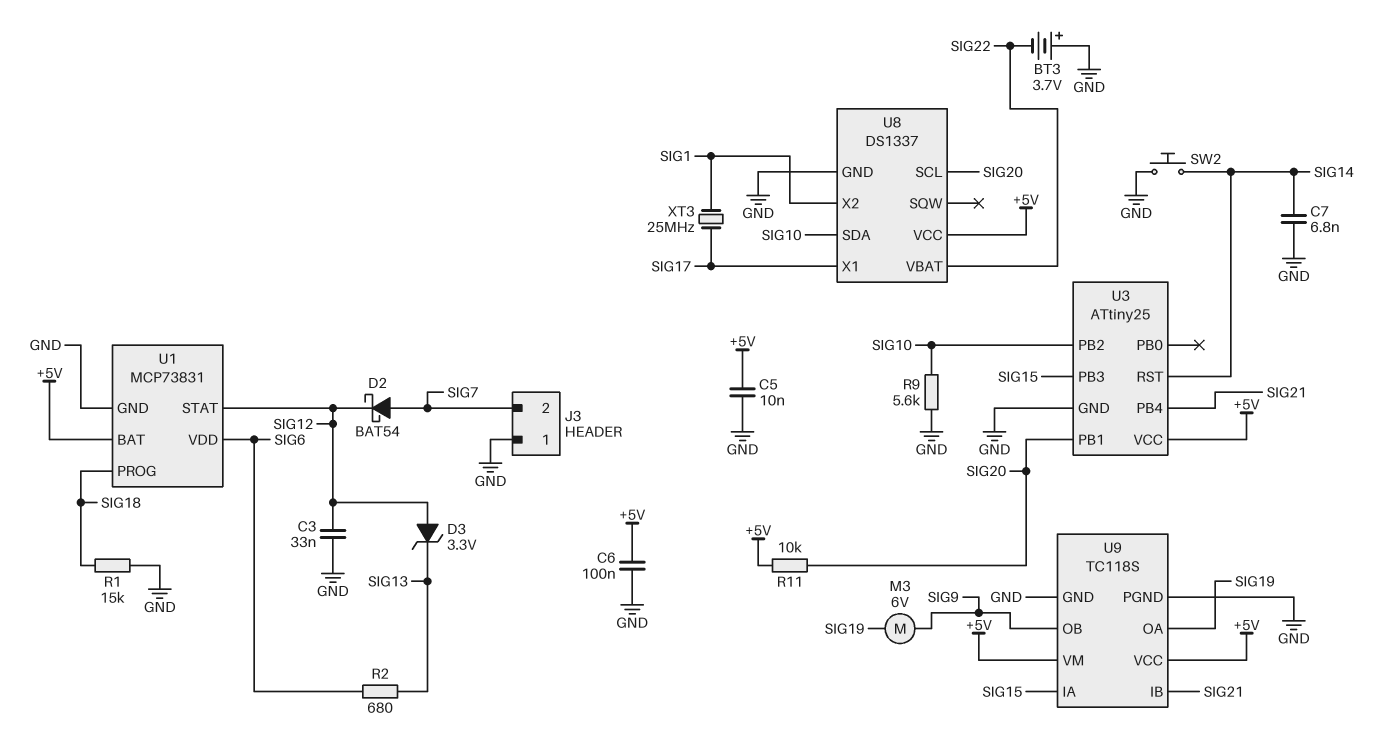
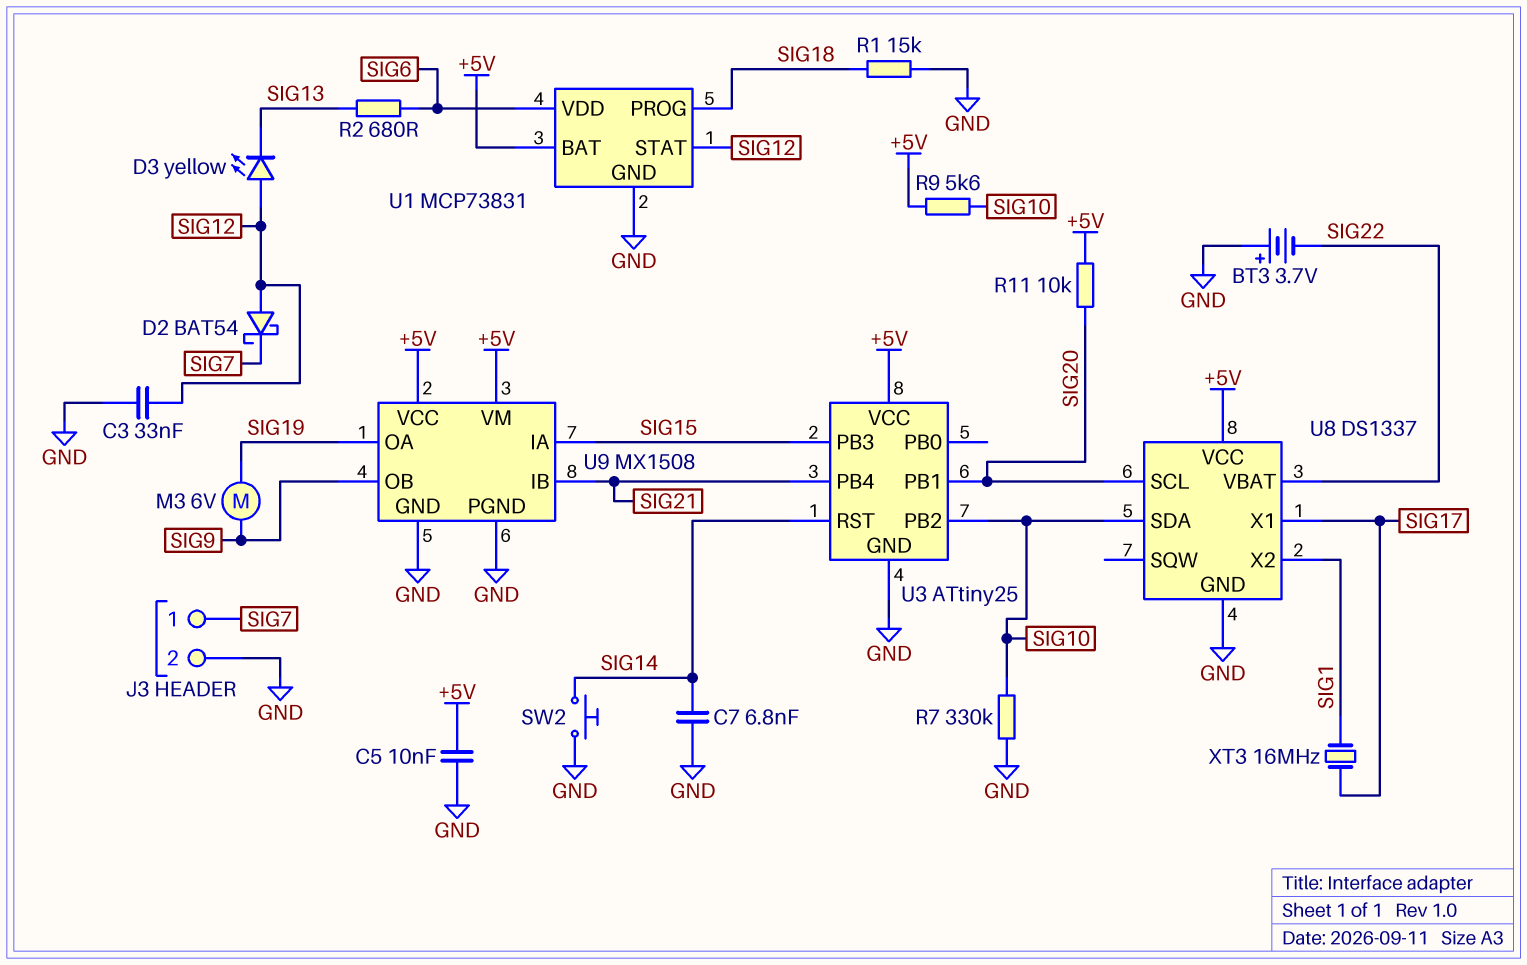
C6: 100nF (+5V, GND) -> none
D2: schottky BAT54 (A SIG7, K SIG12) -> schottky BAT54 (A SIG12, K SIG7)
D3: zener 3.3V (A SIG12, K SIG13) -> LED yellow (A SIG12, K SIG13)
J3 pin 1: GND -> SIG7
J3 pin 2: SIG7 -> GND
R7: none -> 330k (GND, SIG10)
R9: 5.6k (GND, SIG10) -> 5.6k (+5V, SIG10)
U9: TC118S -> MX1508
XT3: 25MHz (SIG1, SIG17) -> 16MHz (SIG1, SIG17)

